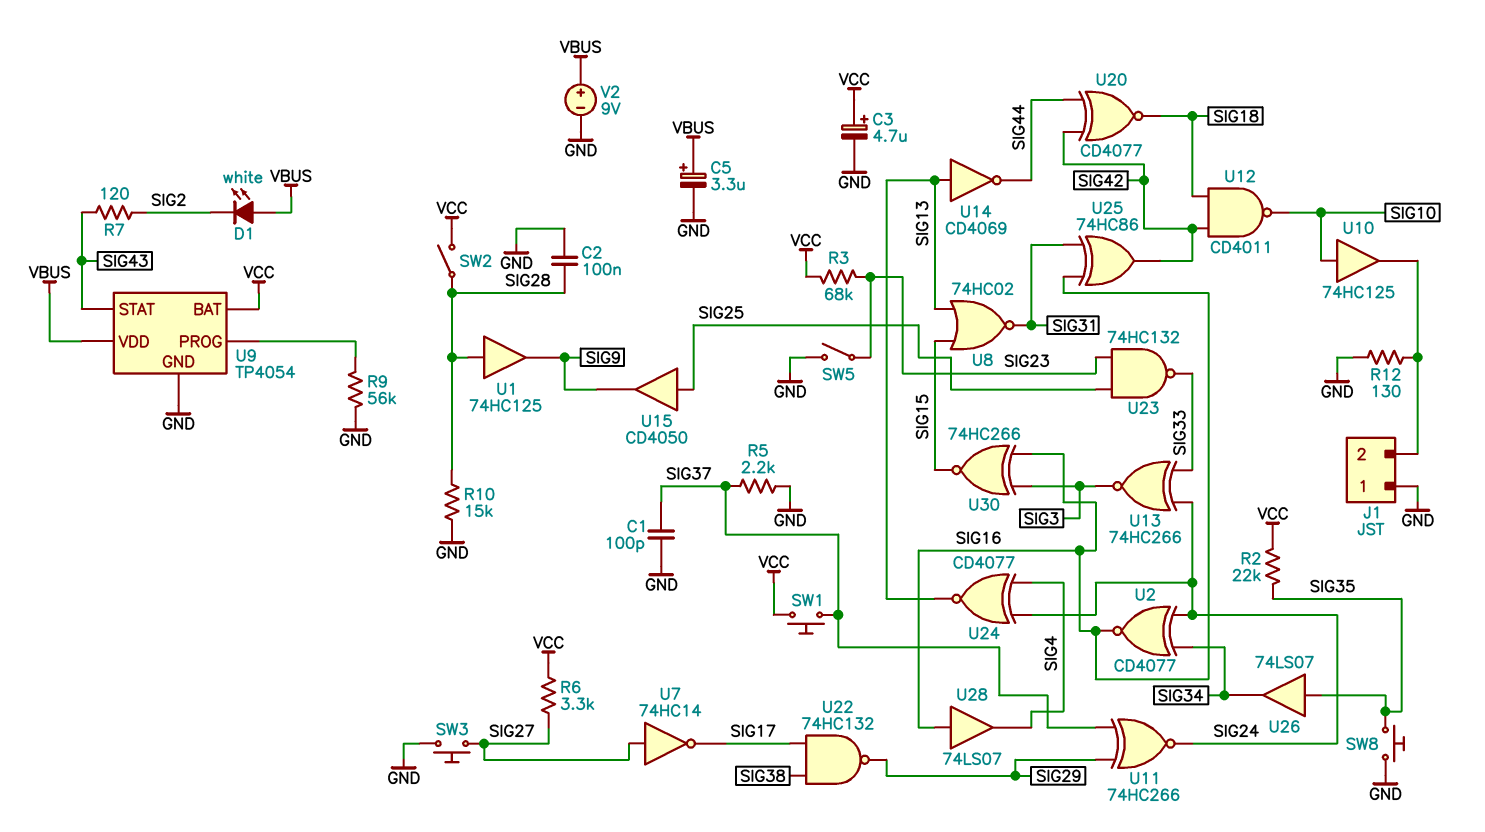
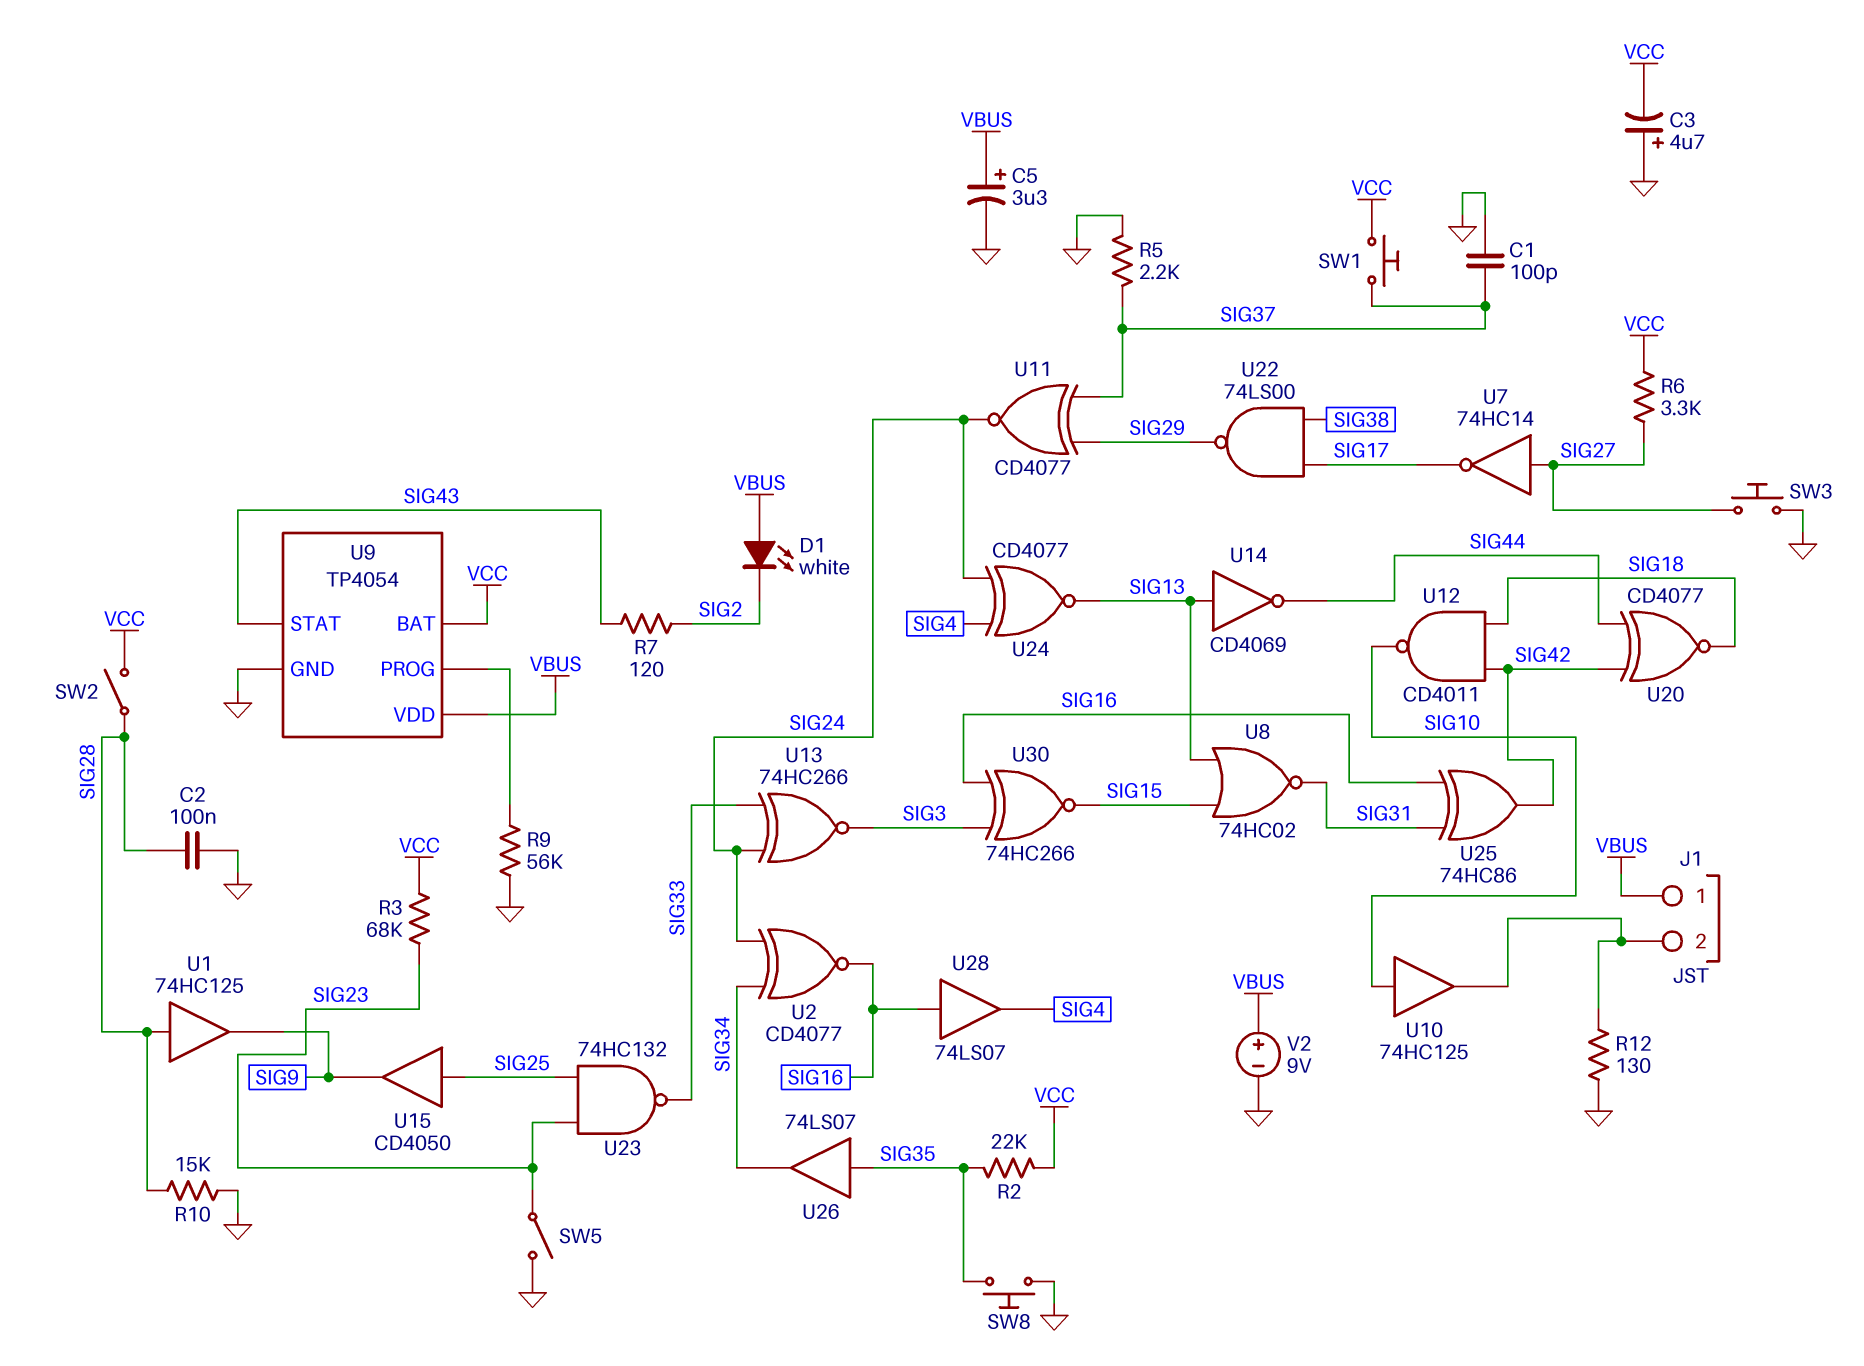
C3: 4.7uF (plus VCC, minus GND) -> 4.7uF (plus GND, minus VCC)
J1 pin 1: GND -> VBUS
U11: XNOR 74HC266 (in SIG29, in SIG37, out SIG24) -> XNOR CD4077 (in SIG29, in SIG37, out SIG24)
U22: NAND 74HC132 (in SIG17, in SIG38, out SIG29) -> NAND 74LS00 (in SIG17, in SIG38, out SIG29)

